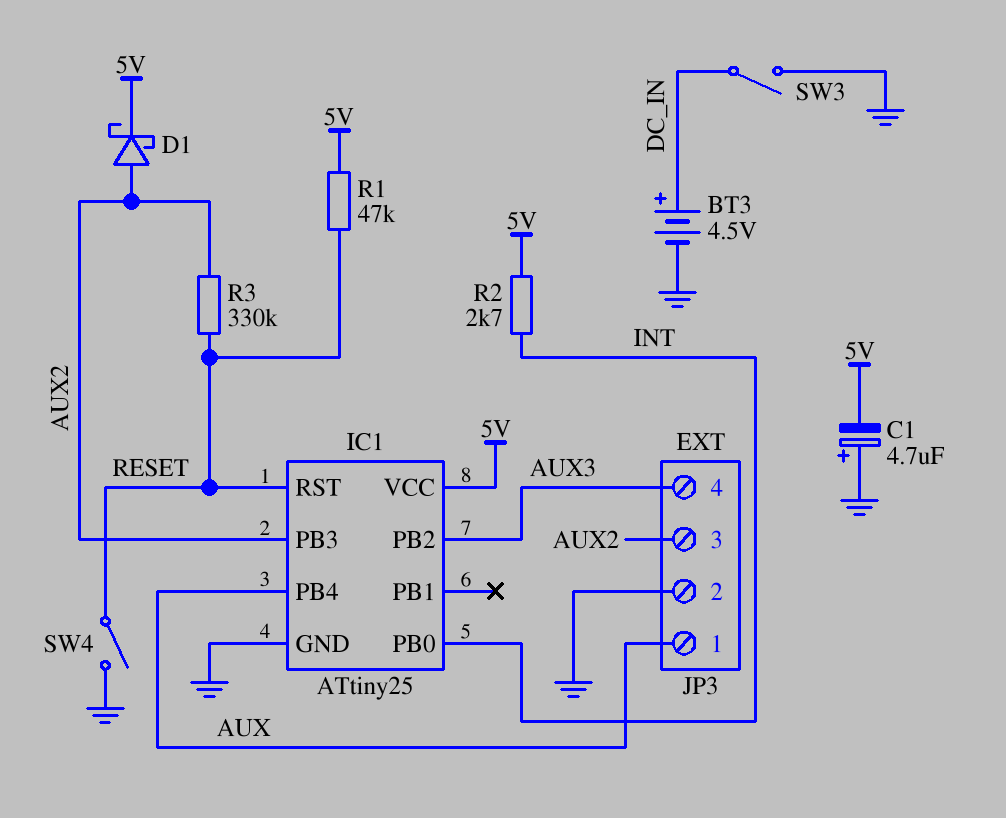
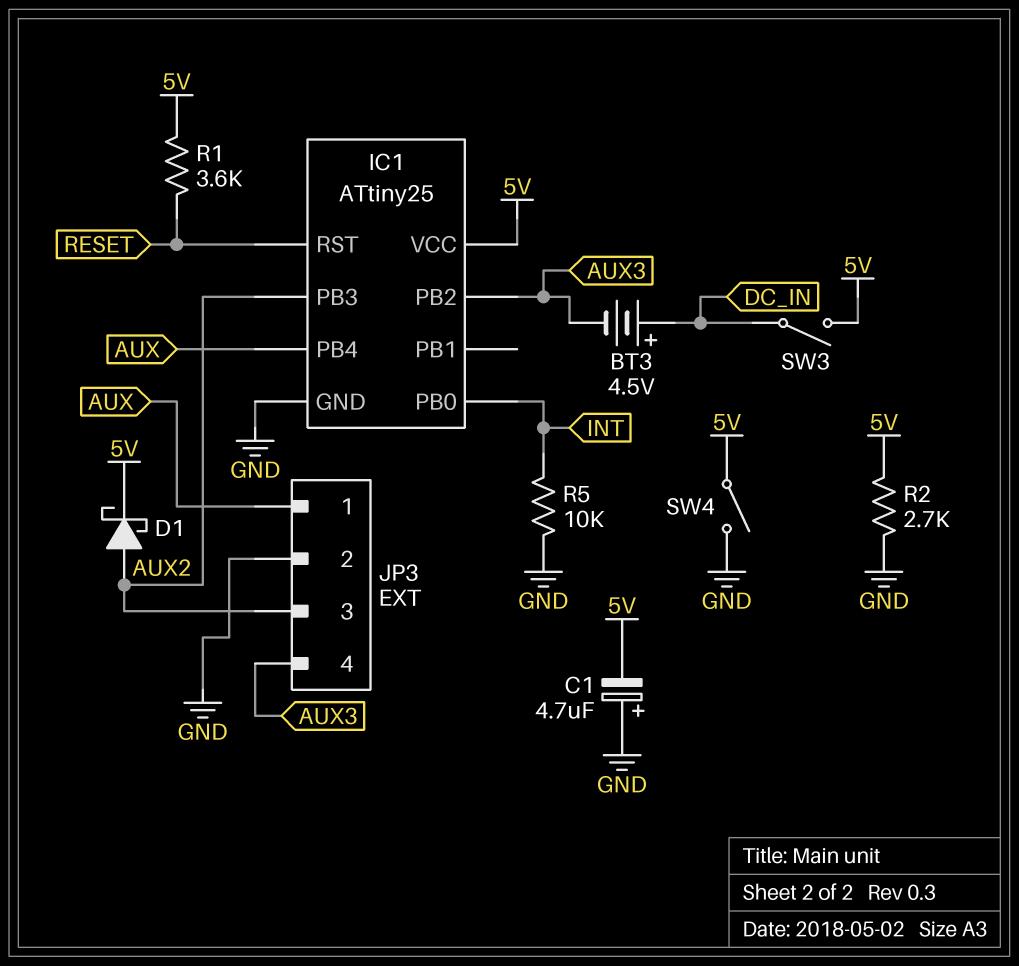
BT3: 4.5V (plus DC_IN, minus GND) -> 4.5V (plus DC_IN, minus AUX3)
R1: 47k (5V, RESET) -> 3.6k (5V, RESET)
R2: 2.7k (5V, INT) -> 2.7k (5V, GND)
R3: 330k (AUX2, RESET) -> none
R5: none -> 10k (GND, INT)
SW3: switch (DC_IN, GND) -> switch (5V, DC_IN)
SW4: switch (GND, RESET) -> switch (5V, GND)

